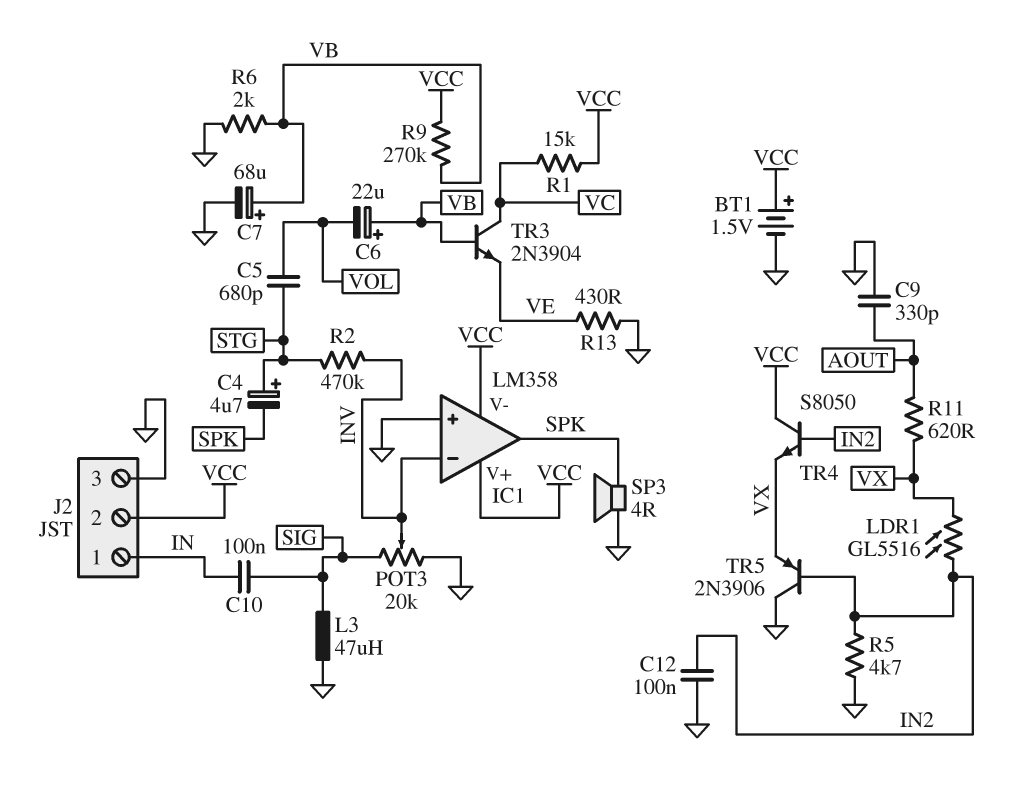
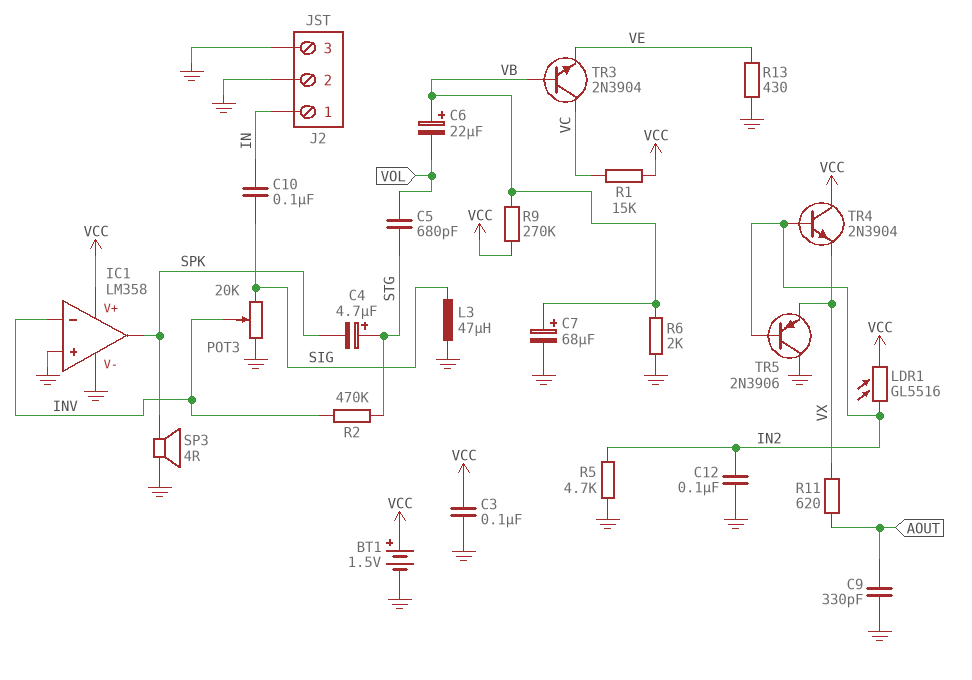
C3: none -> 100nF (GND, VCC)
IC1 pin V-: VCC -> GND
J2 pin 2: VCC -> GND
LDR1: GL5516 (IN2, VX) -> GL5516 (IN2, VCC)
TR4: NPN S8050 (B IN2, C VCC, E VX) -> NPN 2N3904 (B IN2, C VCC, E VX)

